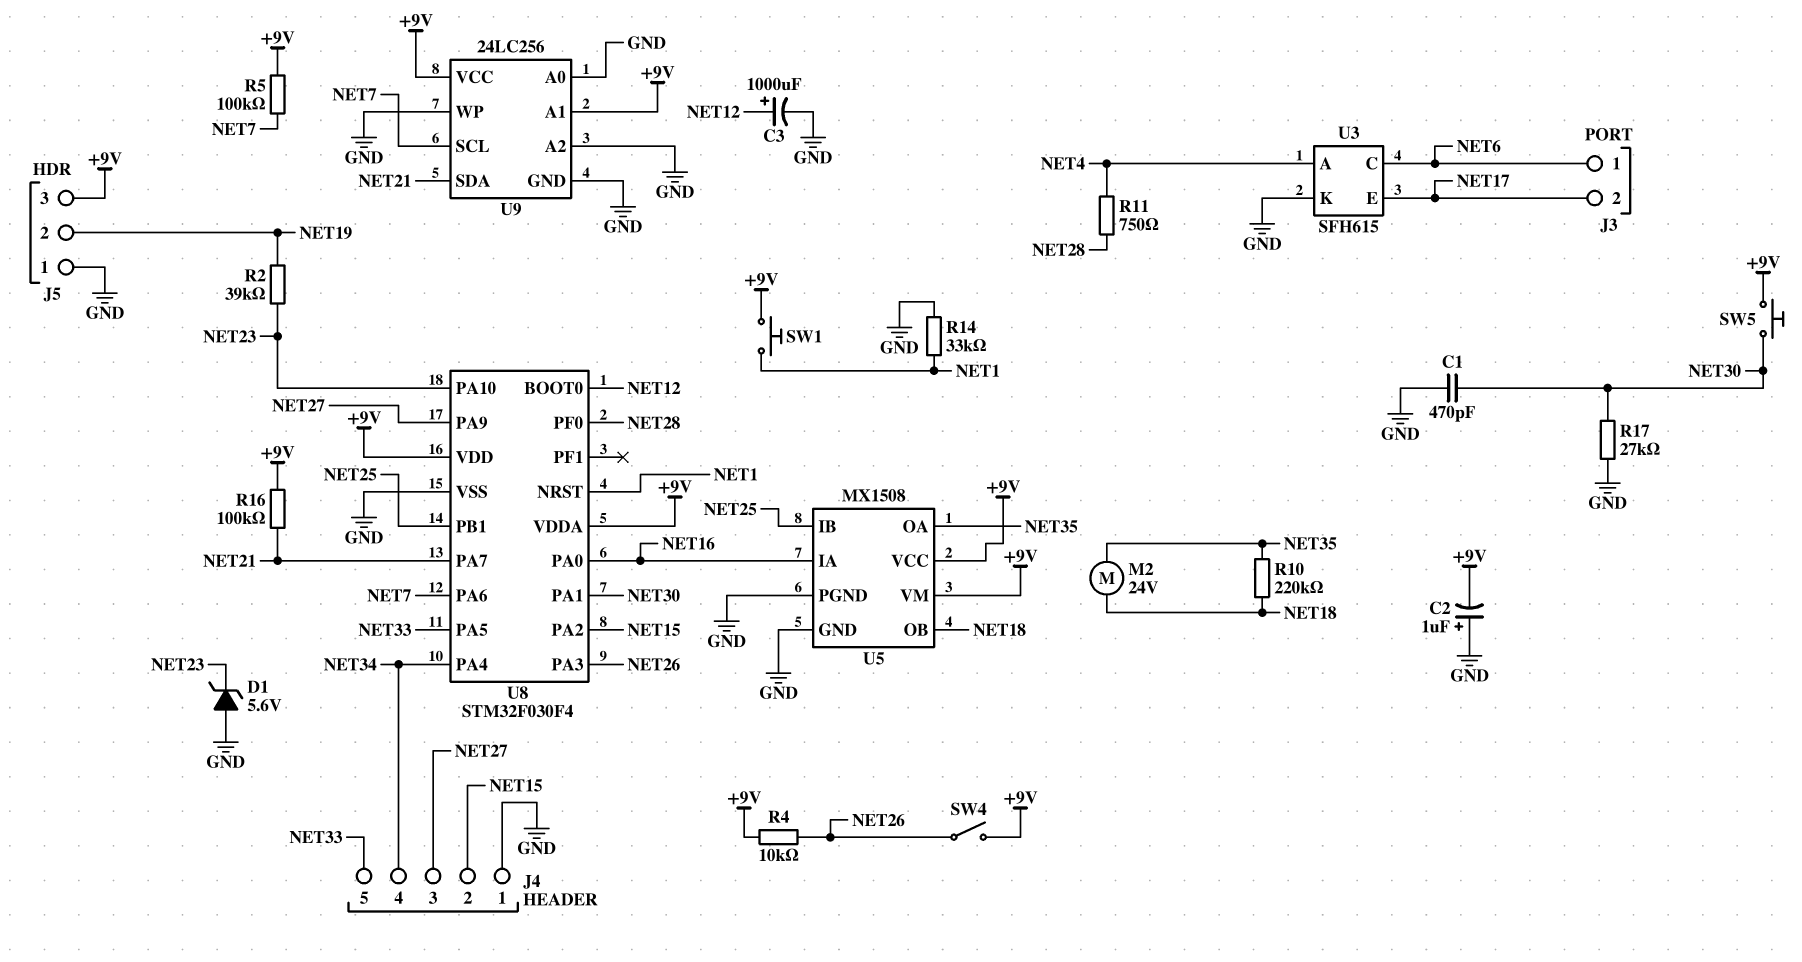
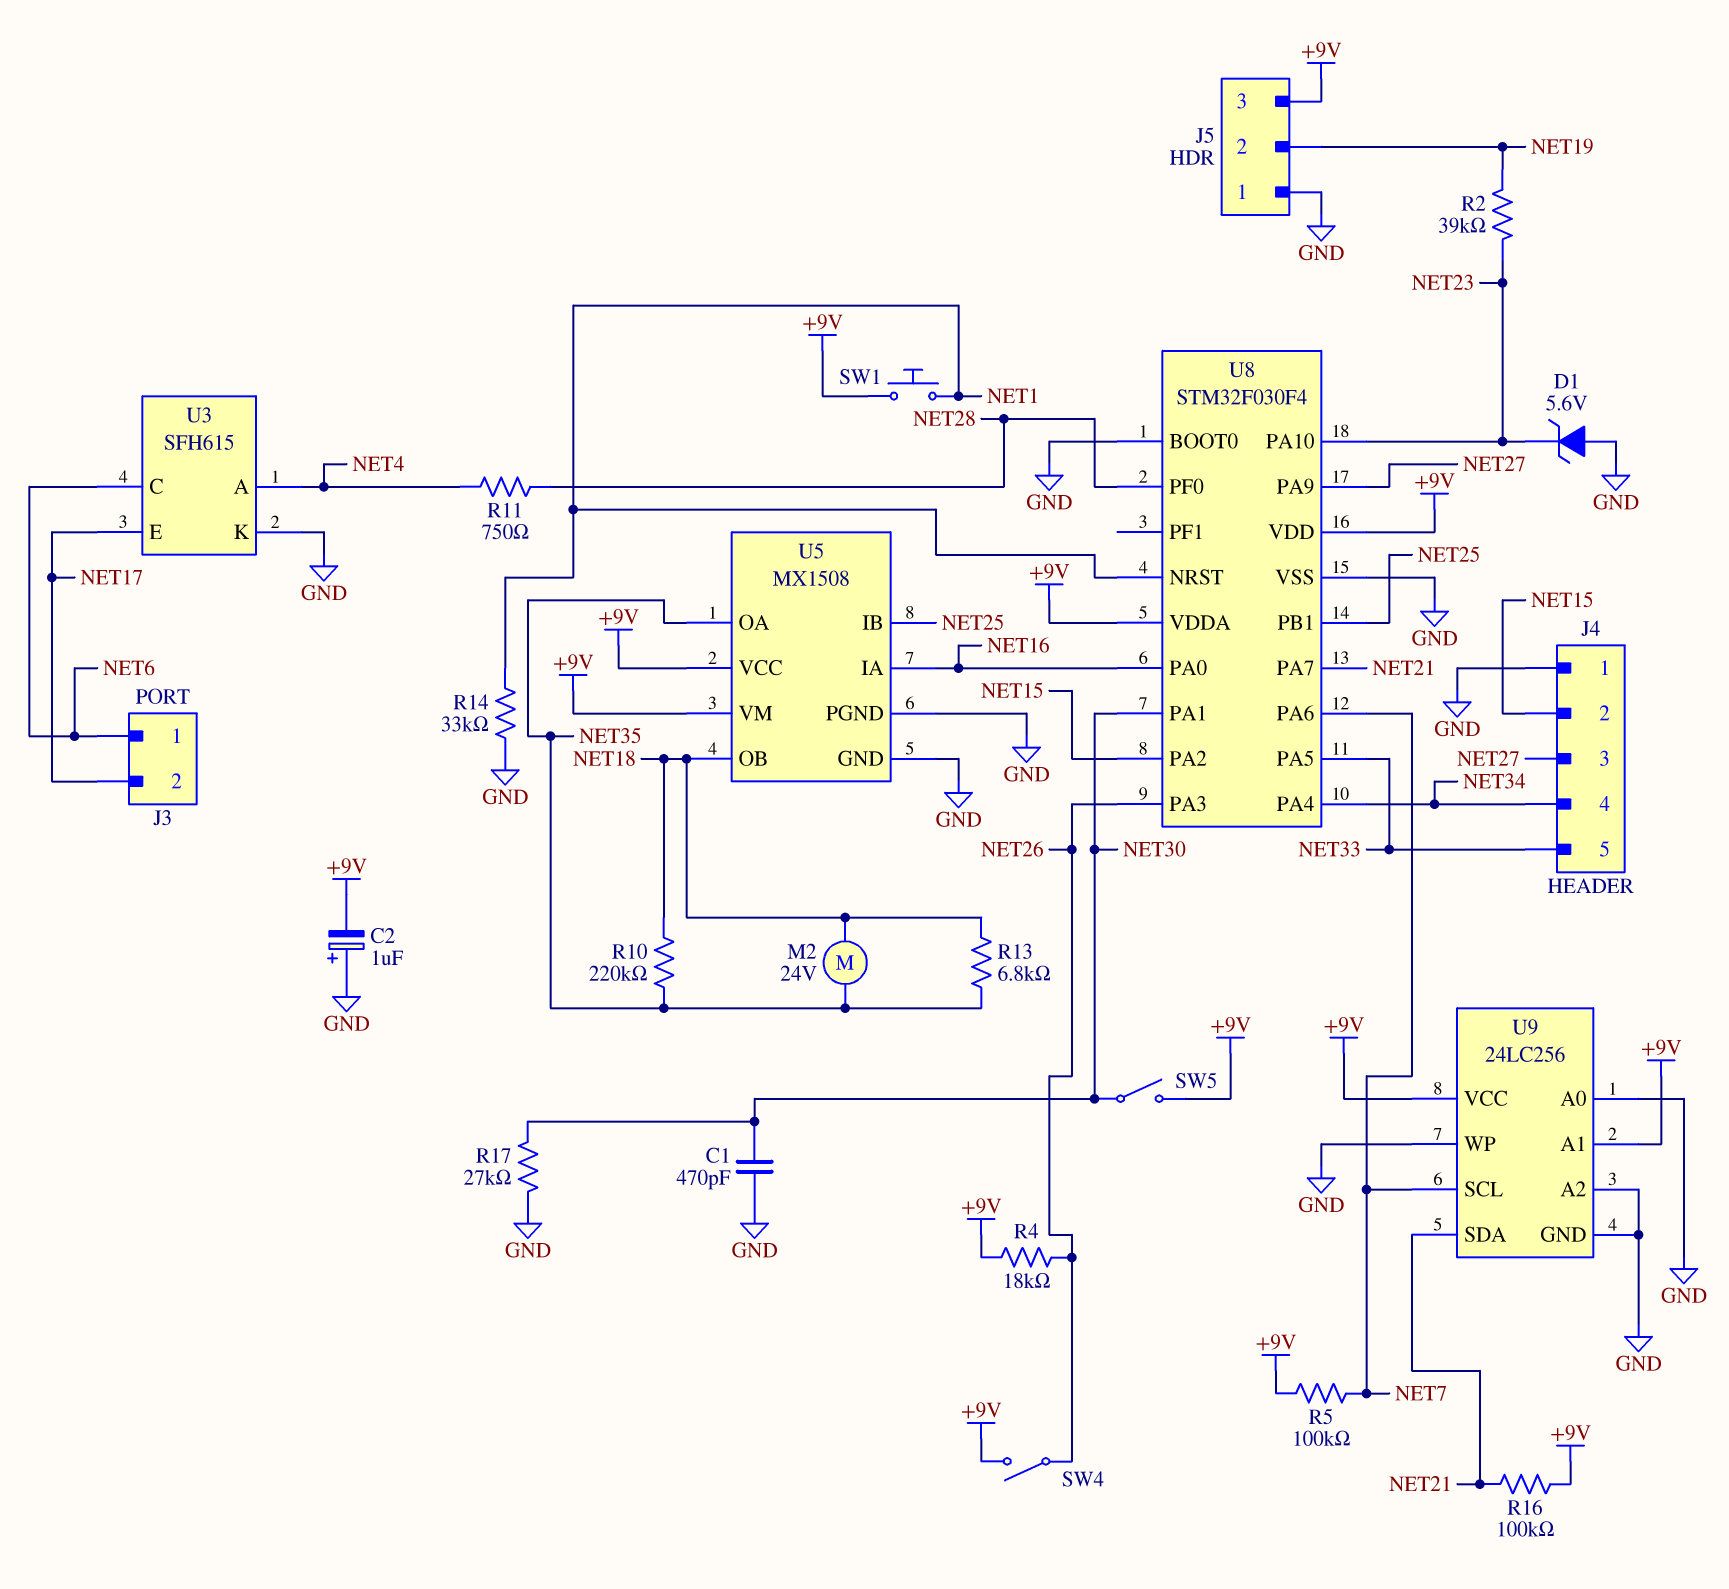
C3: 1000uF (plus NET12, minus GND) -> none
R4: 10k (+9V, NET26) -> 18k (+9V, NET26)
R13: none -> 6.8k (NET18, NET35)
SW5: button (+9V, NET30) -> switch (+9V, NET30)
U8 pin BOOT0: NET12 -> GND

